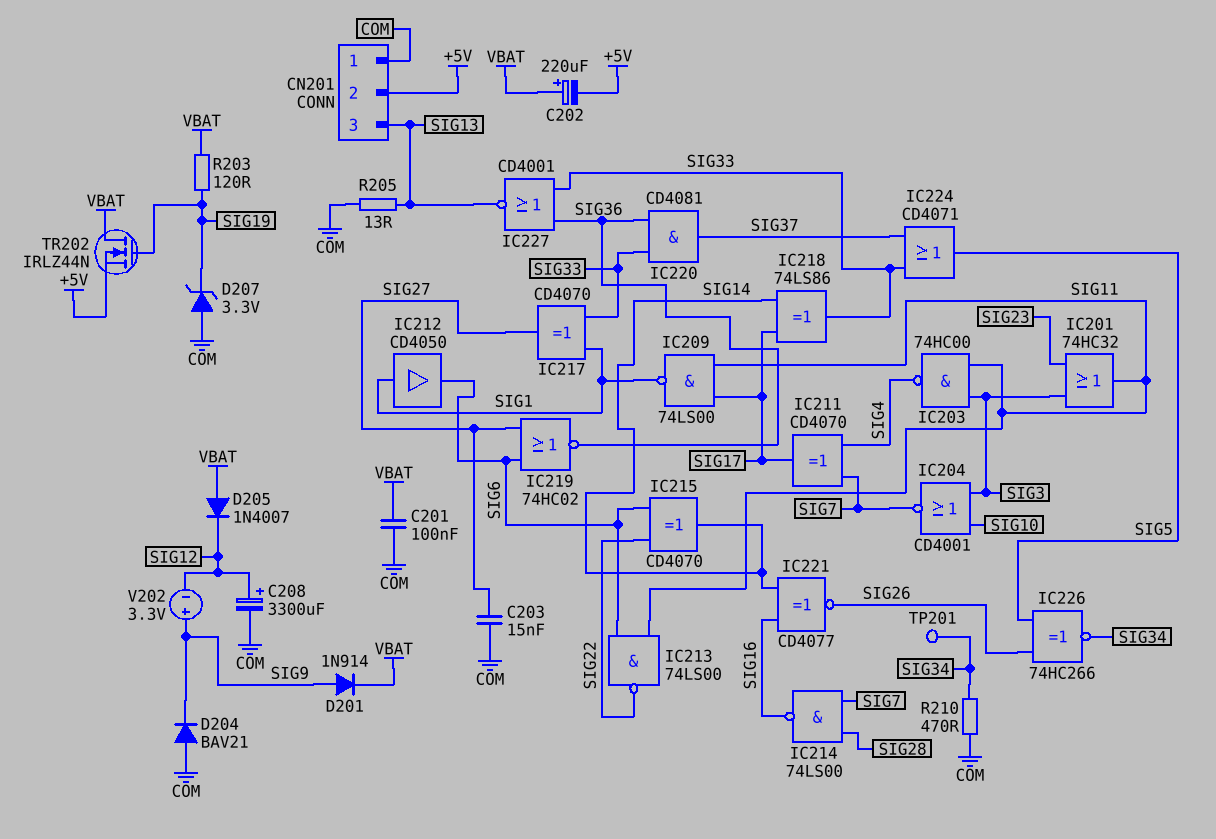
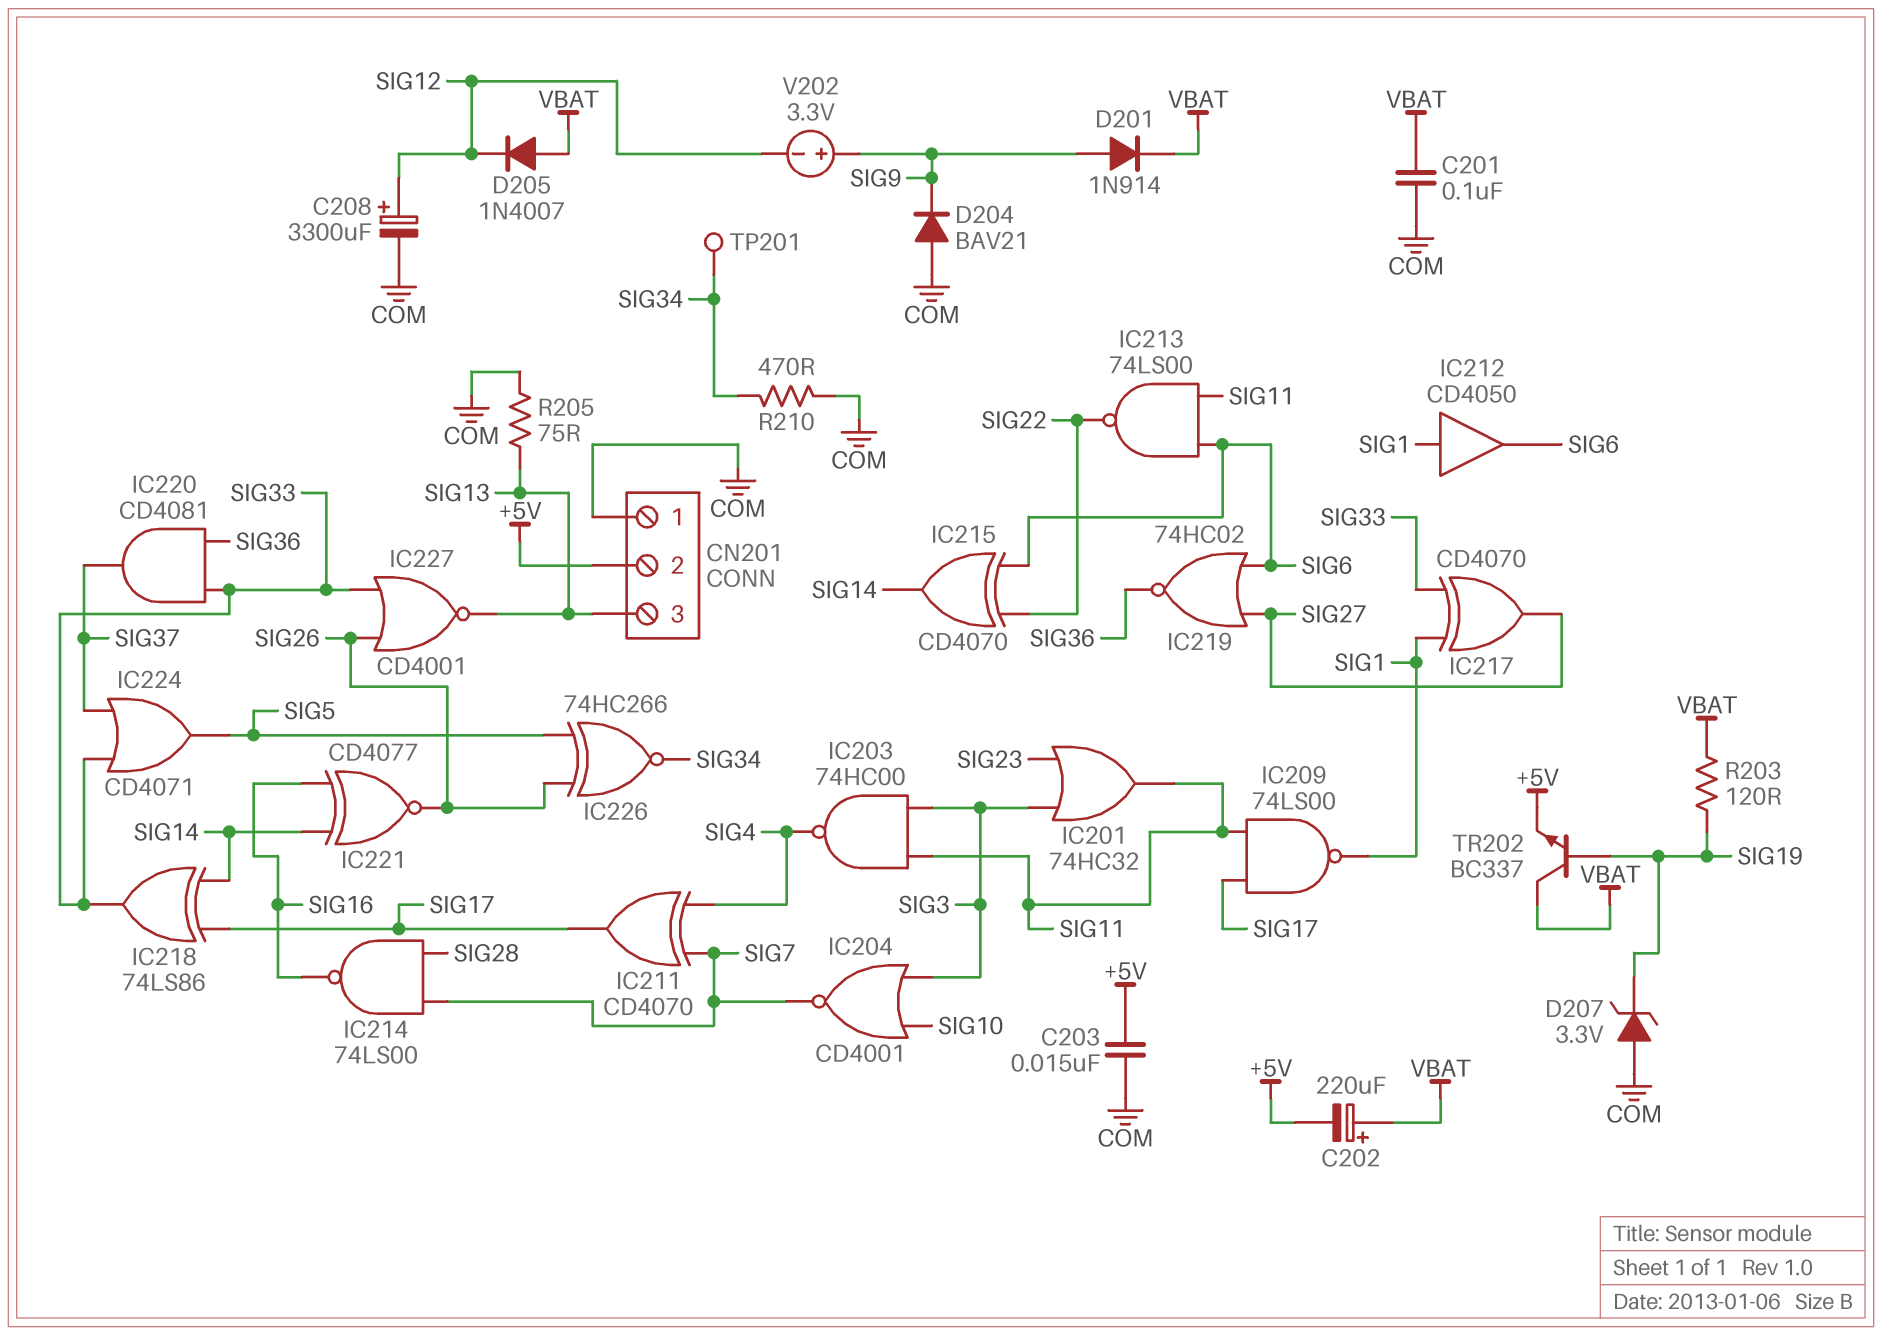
C203: 15nF (COM, SIG27) -> 15nF (+5V, COM)
IC227: NOR CD4001 (in SIG33, in SIG36, out SIG13) -> NOR CD4001 (in SIG26, in SIG33, out SIG13)
R205: 13 (COM, SIG13) -> 75 (COM, SIG13)
TR202: NMOS IRLZ44N (G SIG19, D VBAT, S +5V) -> NPN BC337 (B SIG19, C VBAT, E +5V)

